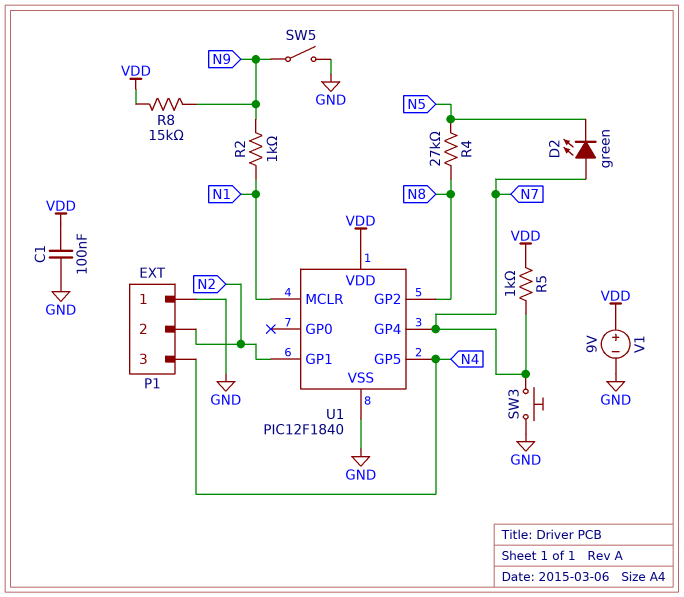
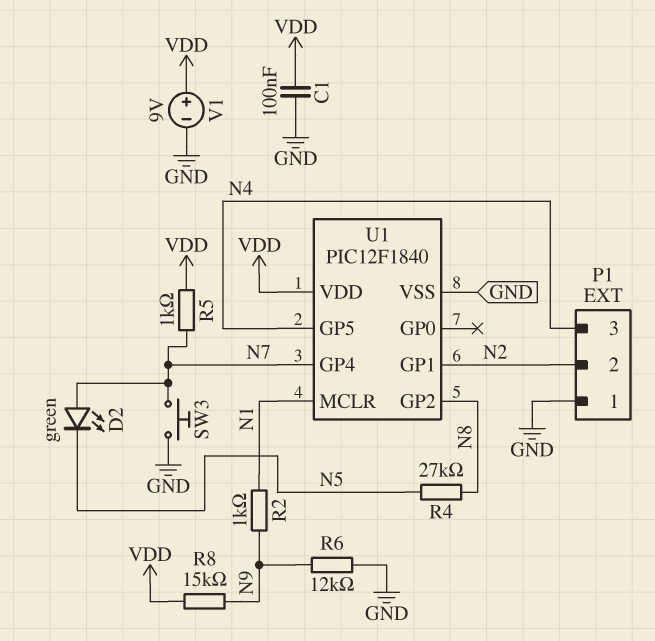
R6: none -> 12k (GND, N9)
SW5: switch (GND, N9) -> none

